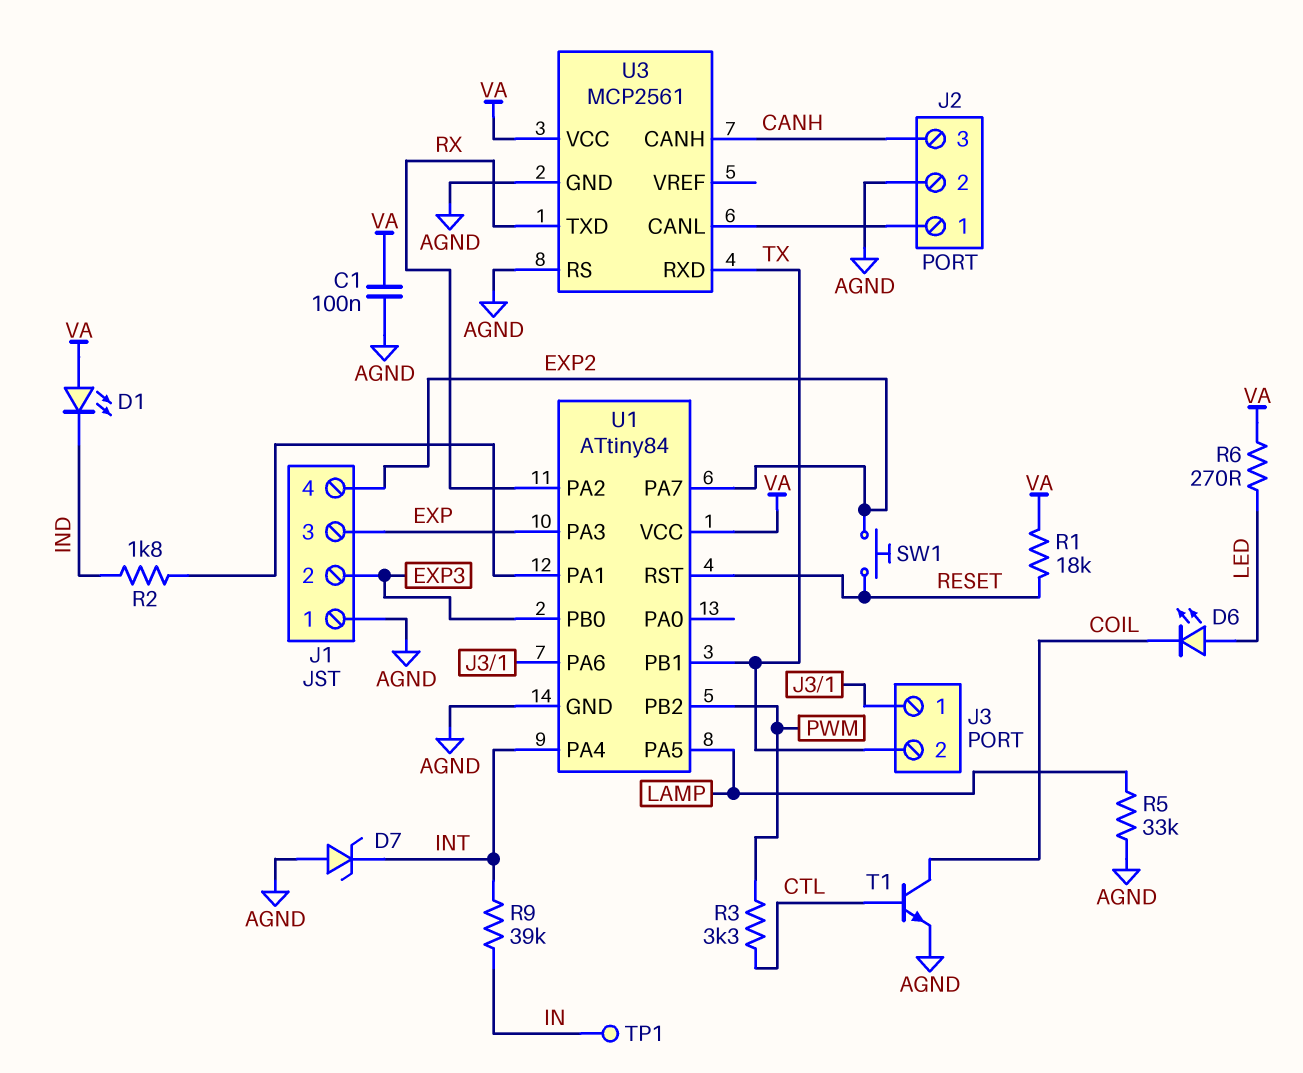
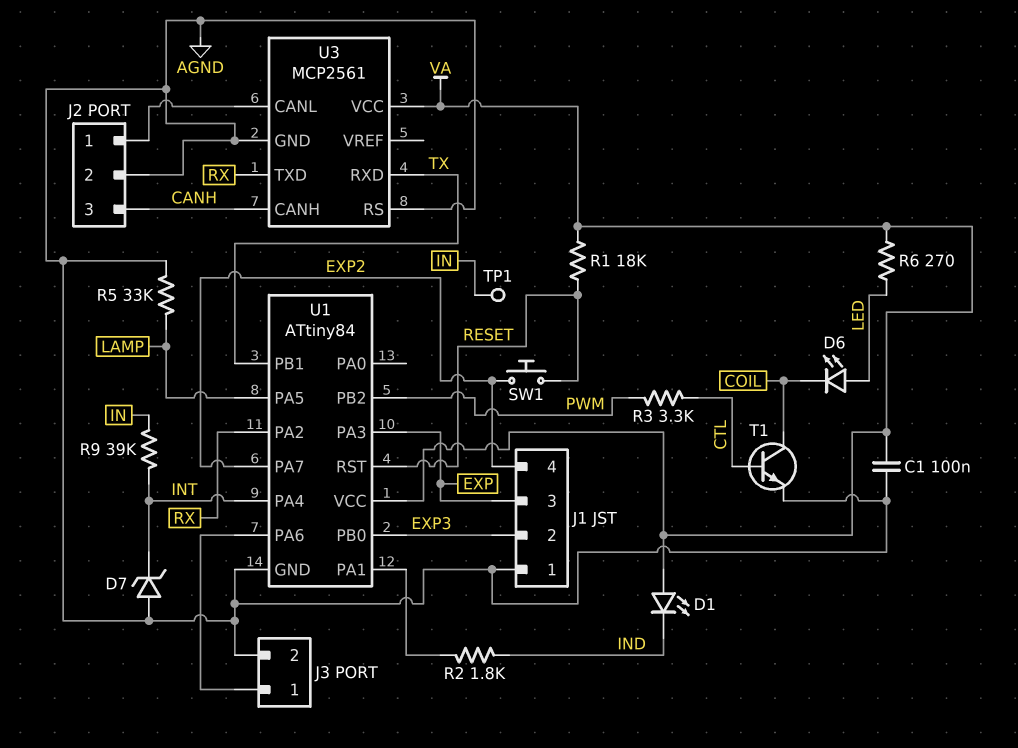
J3 pin 2: TX -> AGND

